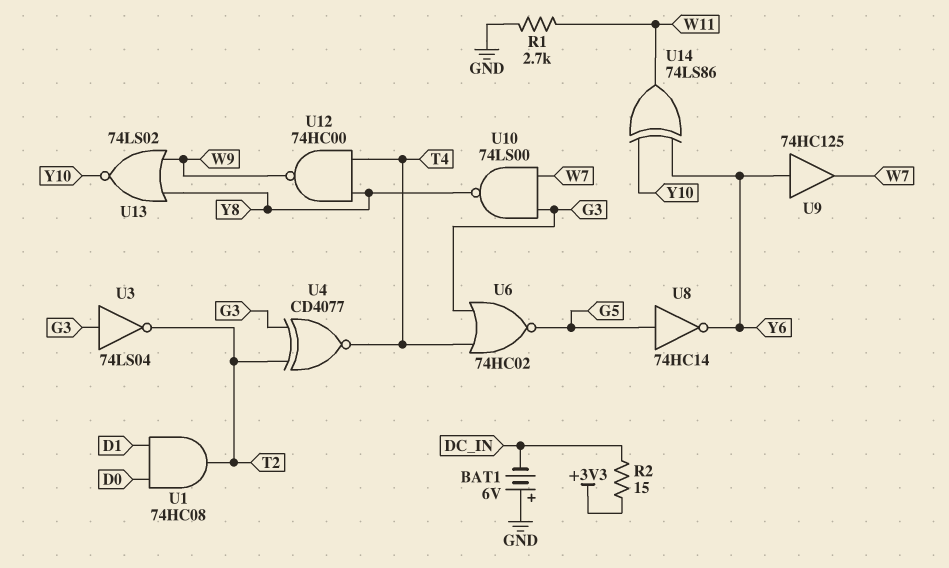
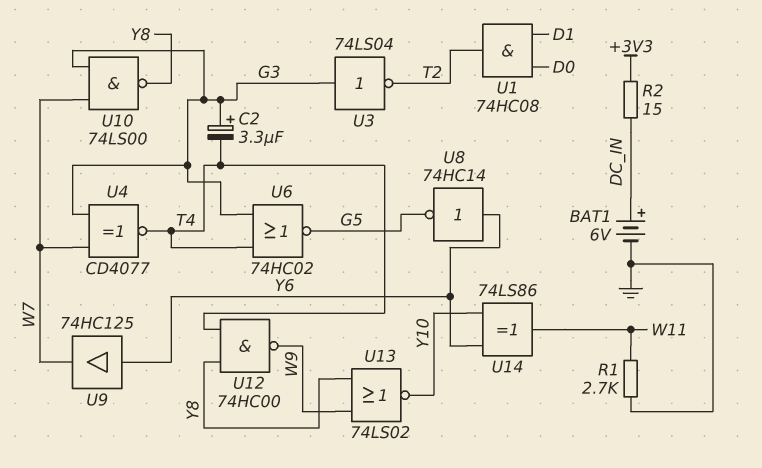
BAT1: 6V (plus GND, minus DC_IN) -> 6V (plus DC_IN, minus GND)
C2: none -> 3.3uF (plus G3, minus T4)
U4: XNOR CD4077 (in G3, in T2, out T4) -> XNOR CD4077 (in G3, in W7, out T4)
U8: NOT 74HC14 (in G5, out Y6) -> NOT 74HC14 (in Y6, out G5)

